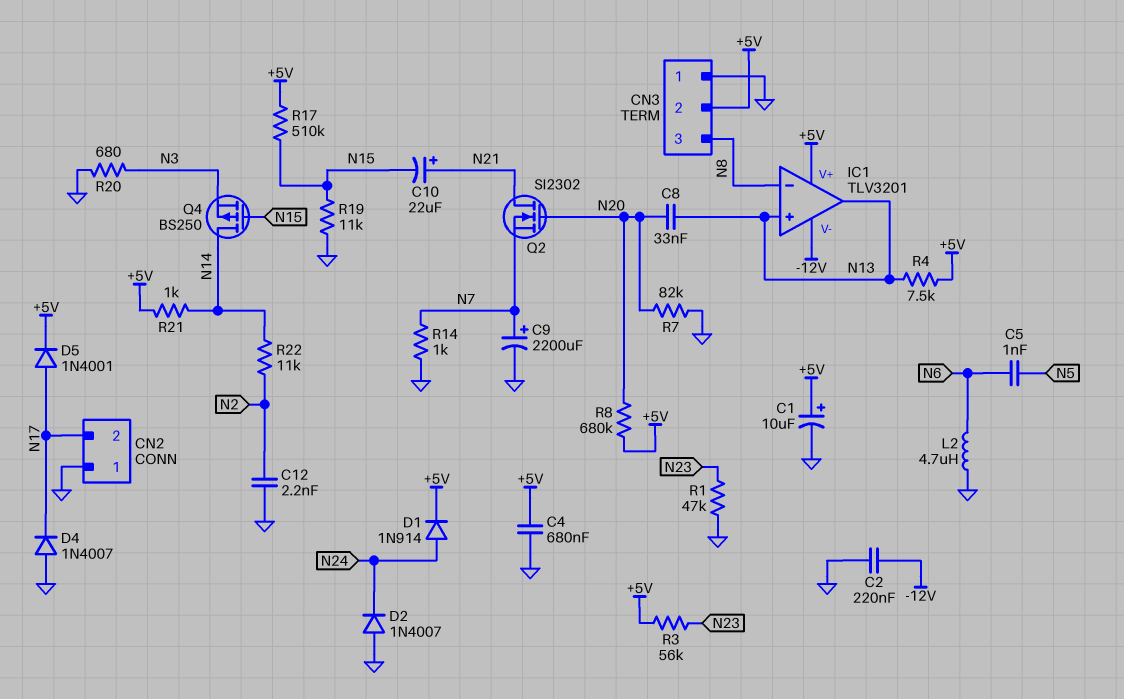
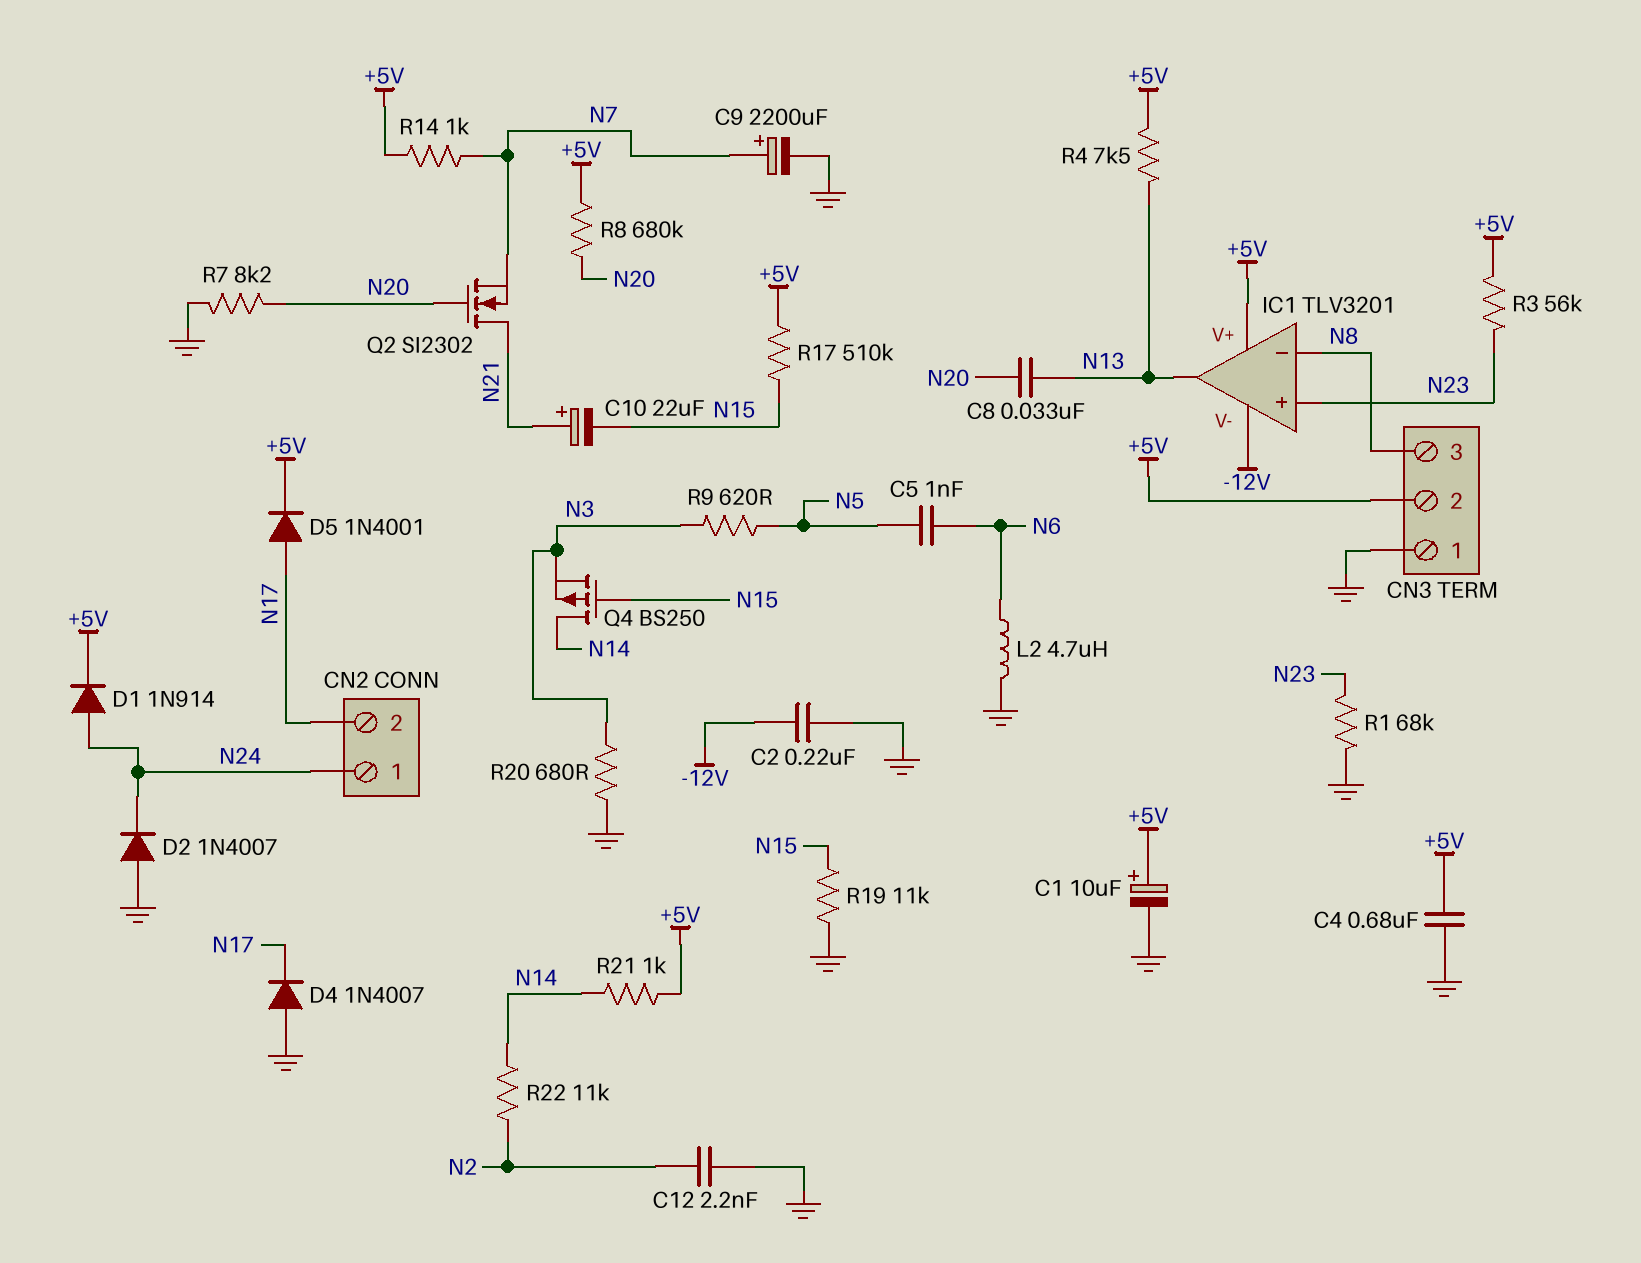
CN2 pin 1: GND -> N24
IC1 pin in+: N13 -> N23
R1: 47k (GND, N23) -> 68k (GND, N23)
R7: 82k (GND, N20) -> 8.2k (GND, N20)
R9: none -> 620 (N3, N5)
R14: 1k (GND, N7) -> 1k (+5V, N7)

